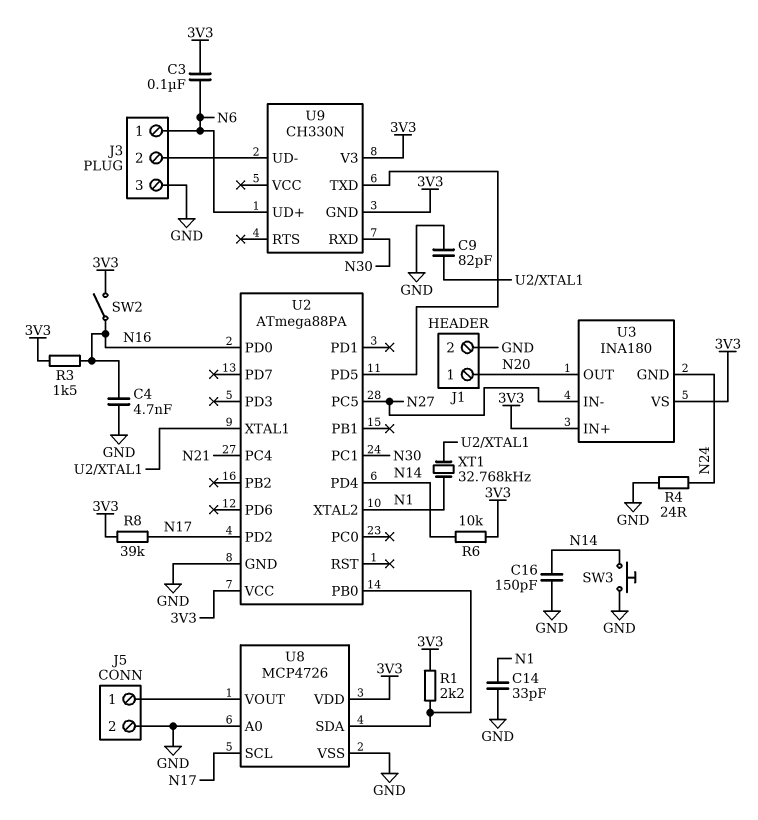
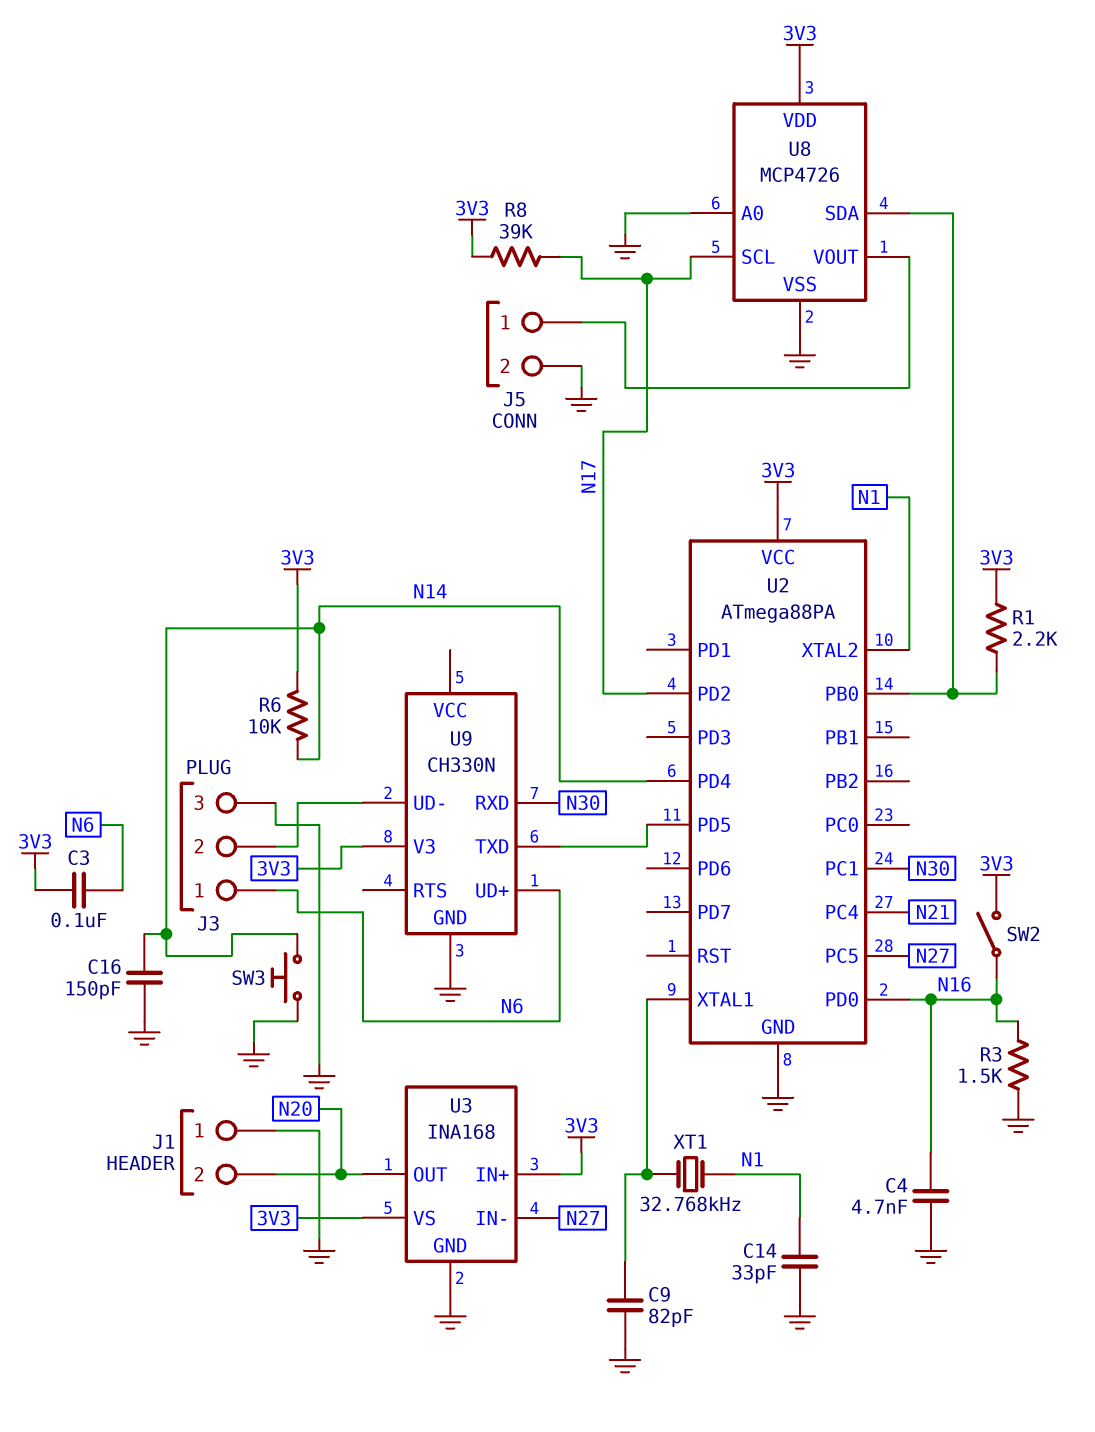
J1 pin 1: N20 -> GND
J1 pin 2: GND -> N20
R3: 1.5k (3V3, N16) -> 1.5k (GND, N16)
R4: 24 (GND, N24) -> none
U3: INA180 -> INA168
U3 pin GND: N24 -> GND
U9 pin GND: 3V3 -> GND

